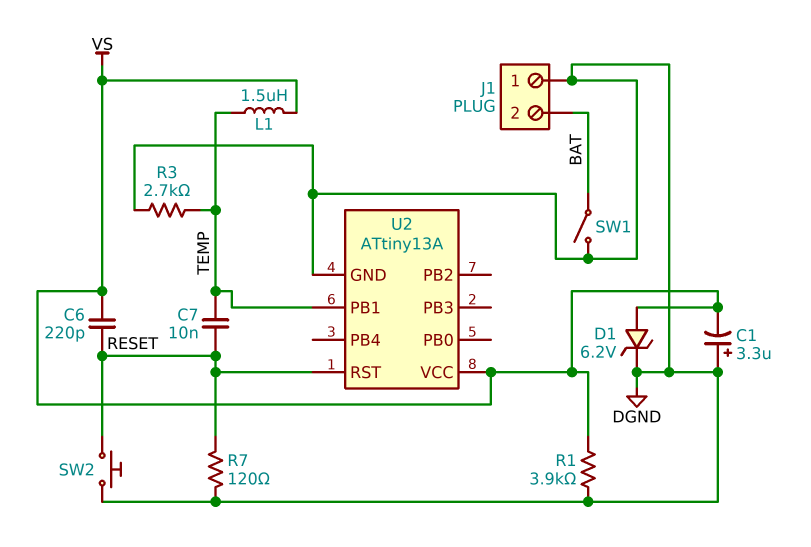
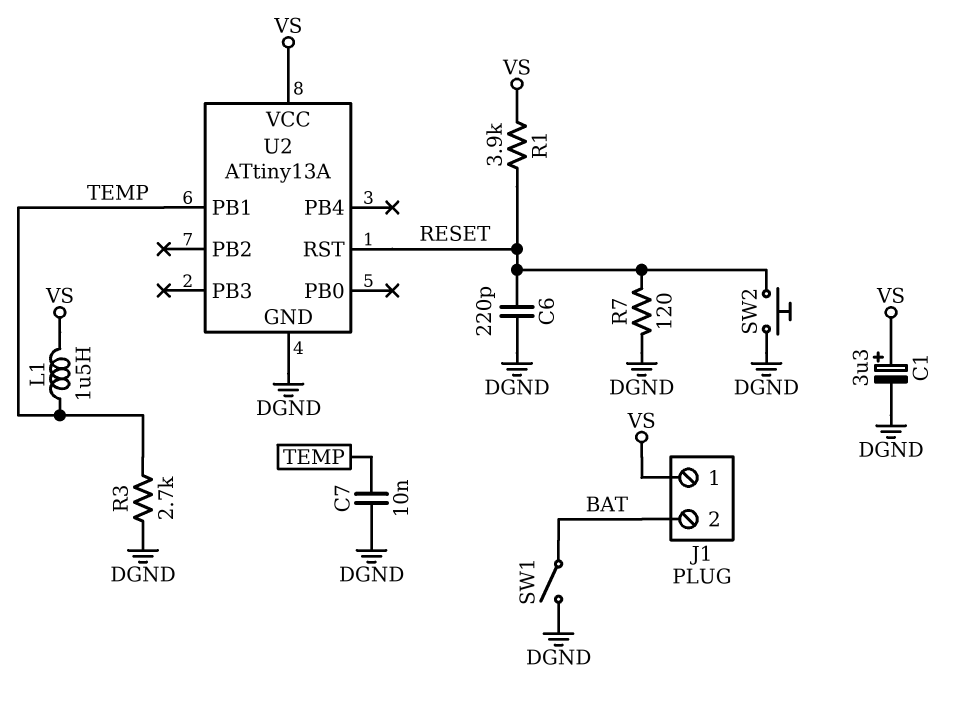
C1: 3.3uF (plus DGND, minus VS) -> 3.3uF (plus VS, minus DGND)
C6: 220pF (RESET, VS) -> 220pF (DGND, RESET)
C7: 10nF (RESET, TEMP) -> 10nF (DGND, TEMP)
D1: zener 6.2V (A VS, K DGND) -> none
J1 pin 1: DGND -> VS
R1: 3.9k (DGND, VS) -> 3.9k (RESET, VS)

